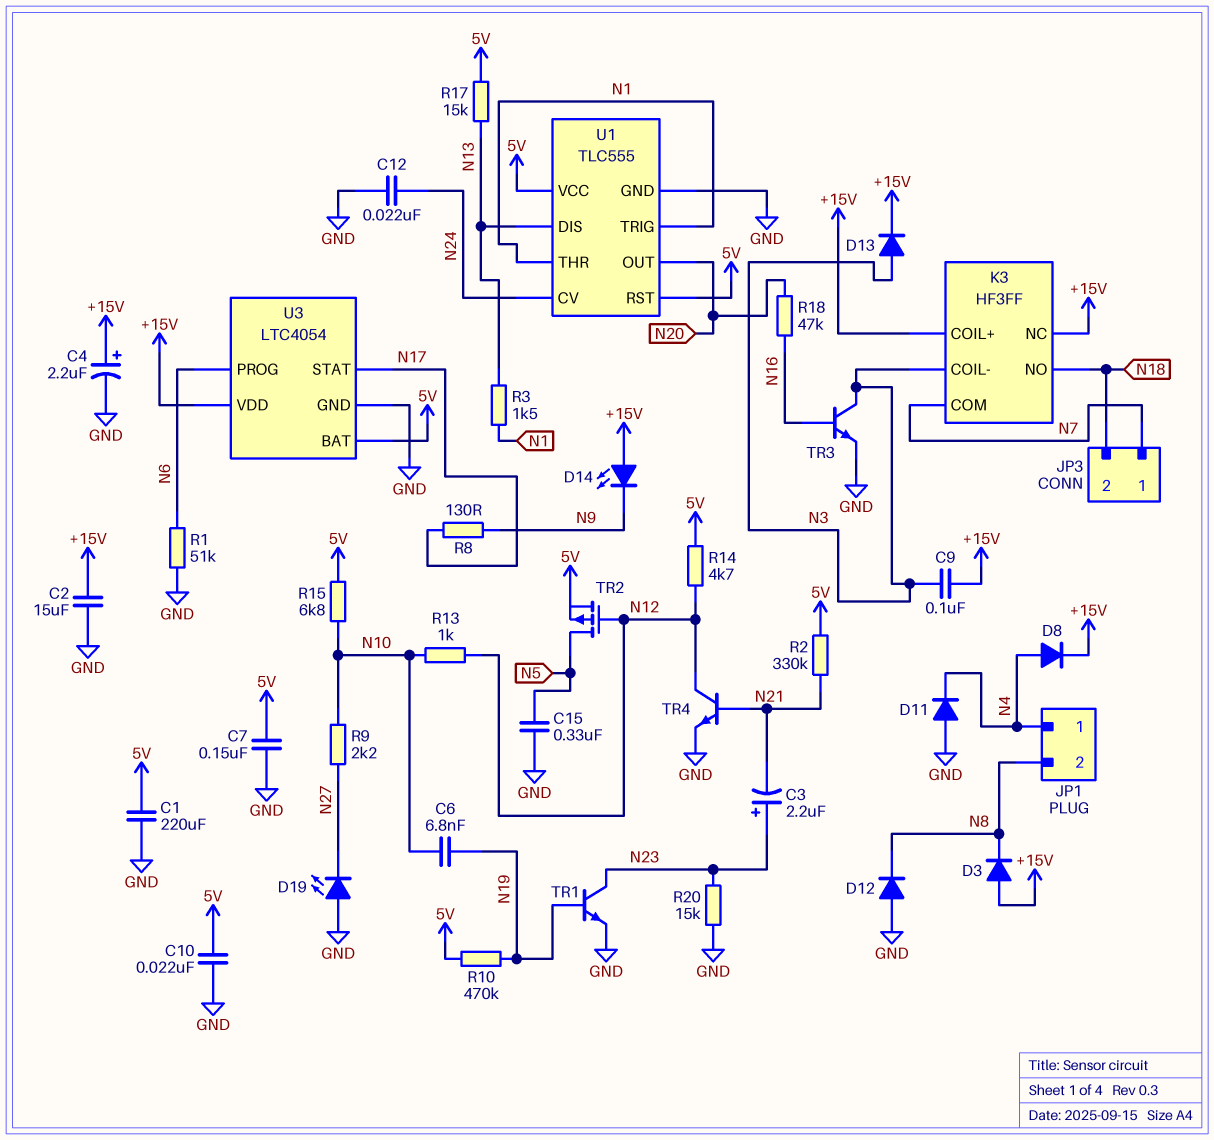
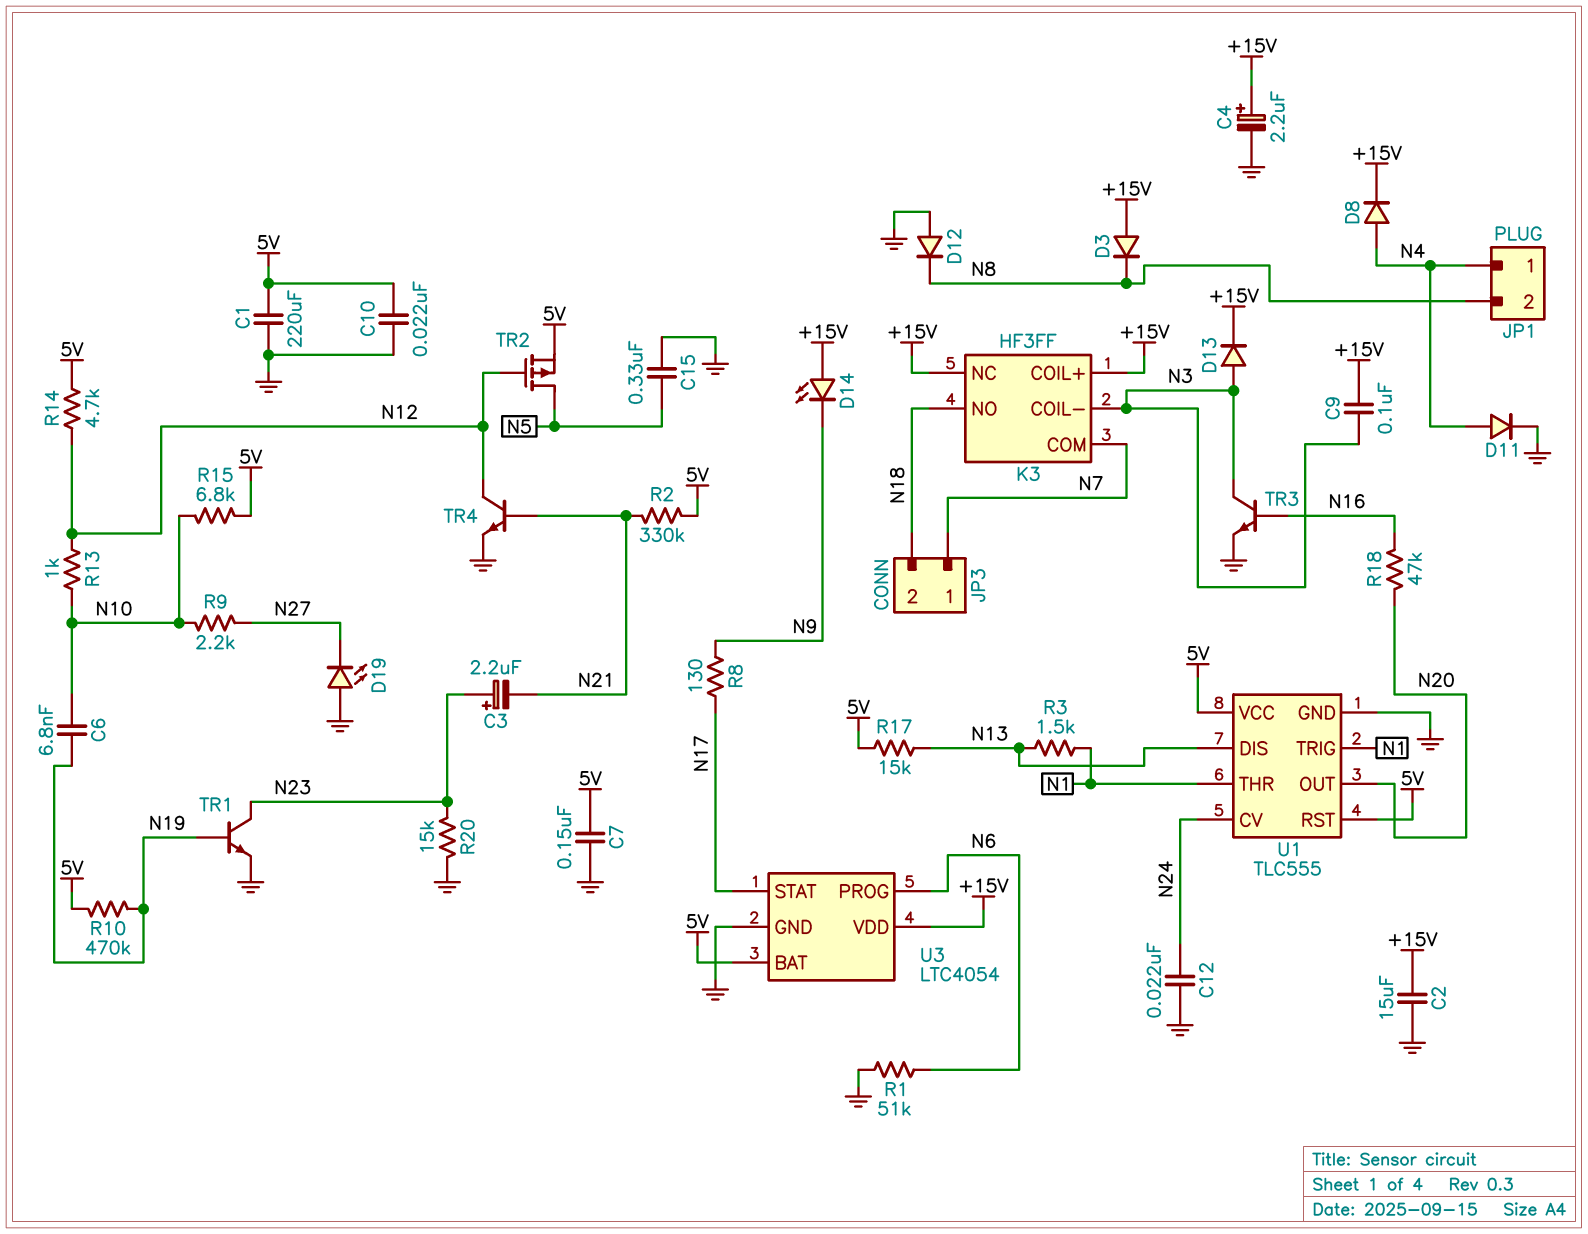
D11: diode (A GND, K N4) -> diode (A N4, K GND)

